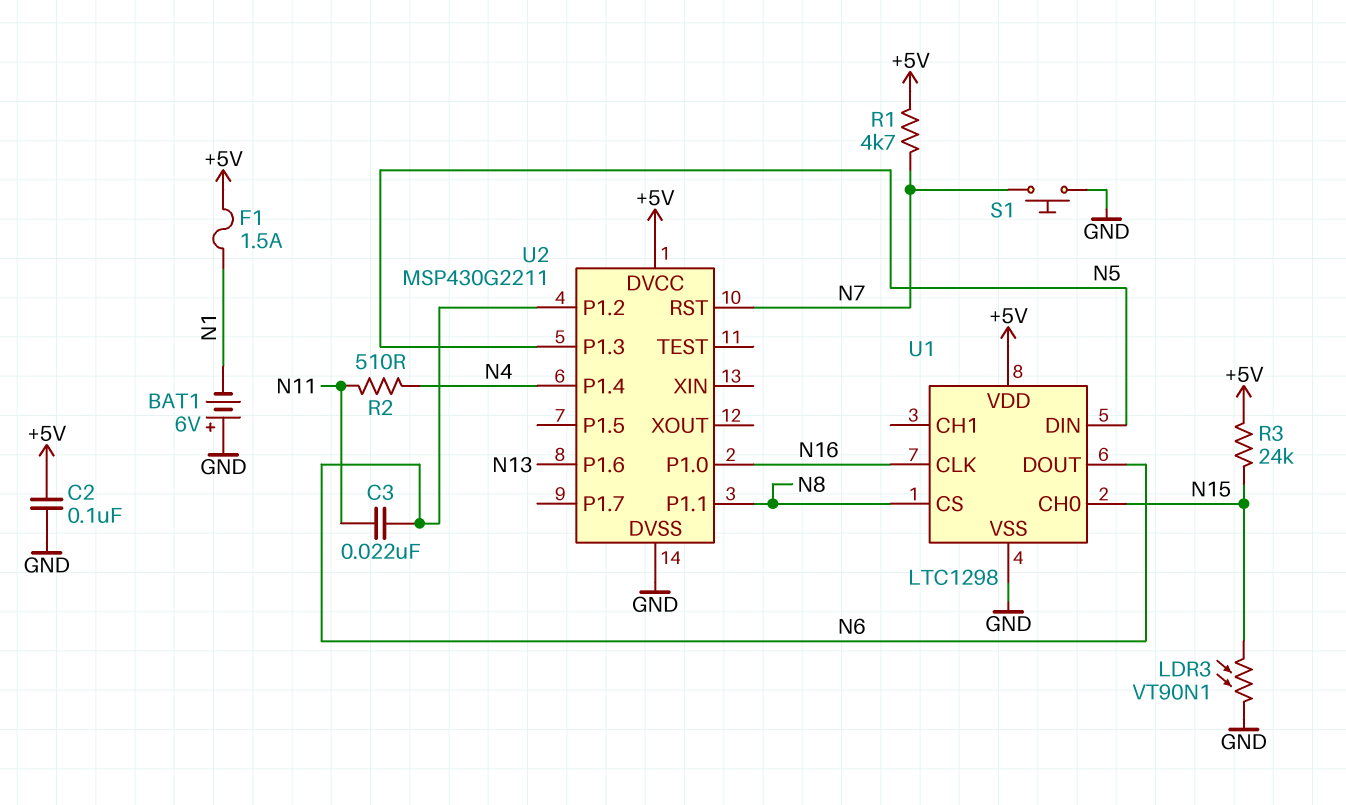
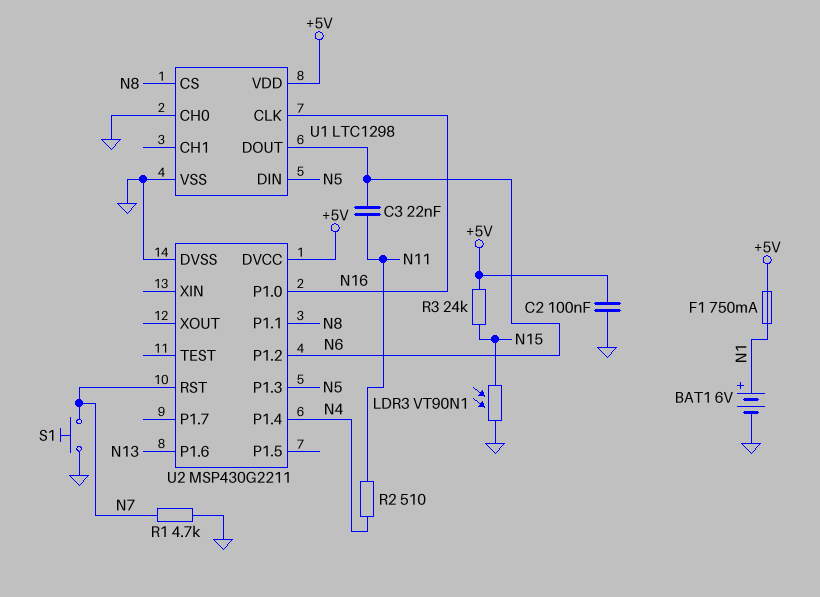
BAT1: 6V (plus GND, minus N1) -> 6V (plus N1, minus GND)
F1: 1.5A (+5V, N1) -> 750mA (+5V, N1)
R1: 4.7k (+5V, N7) -> 4.7k (GND, N7)
U1 pin CH0: N15 -> GND

